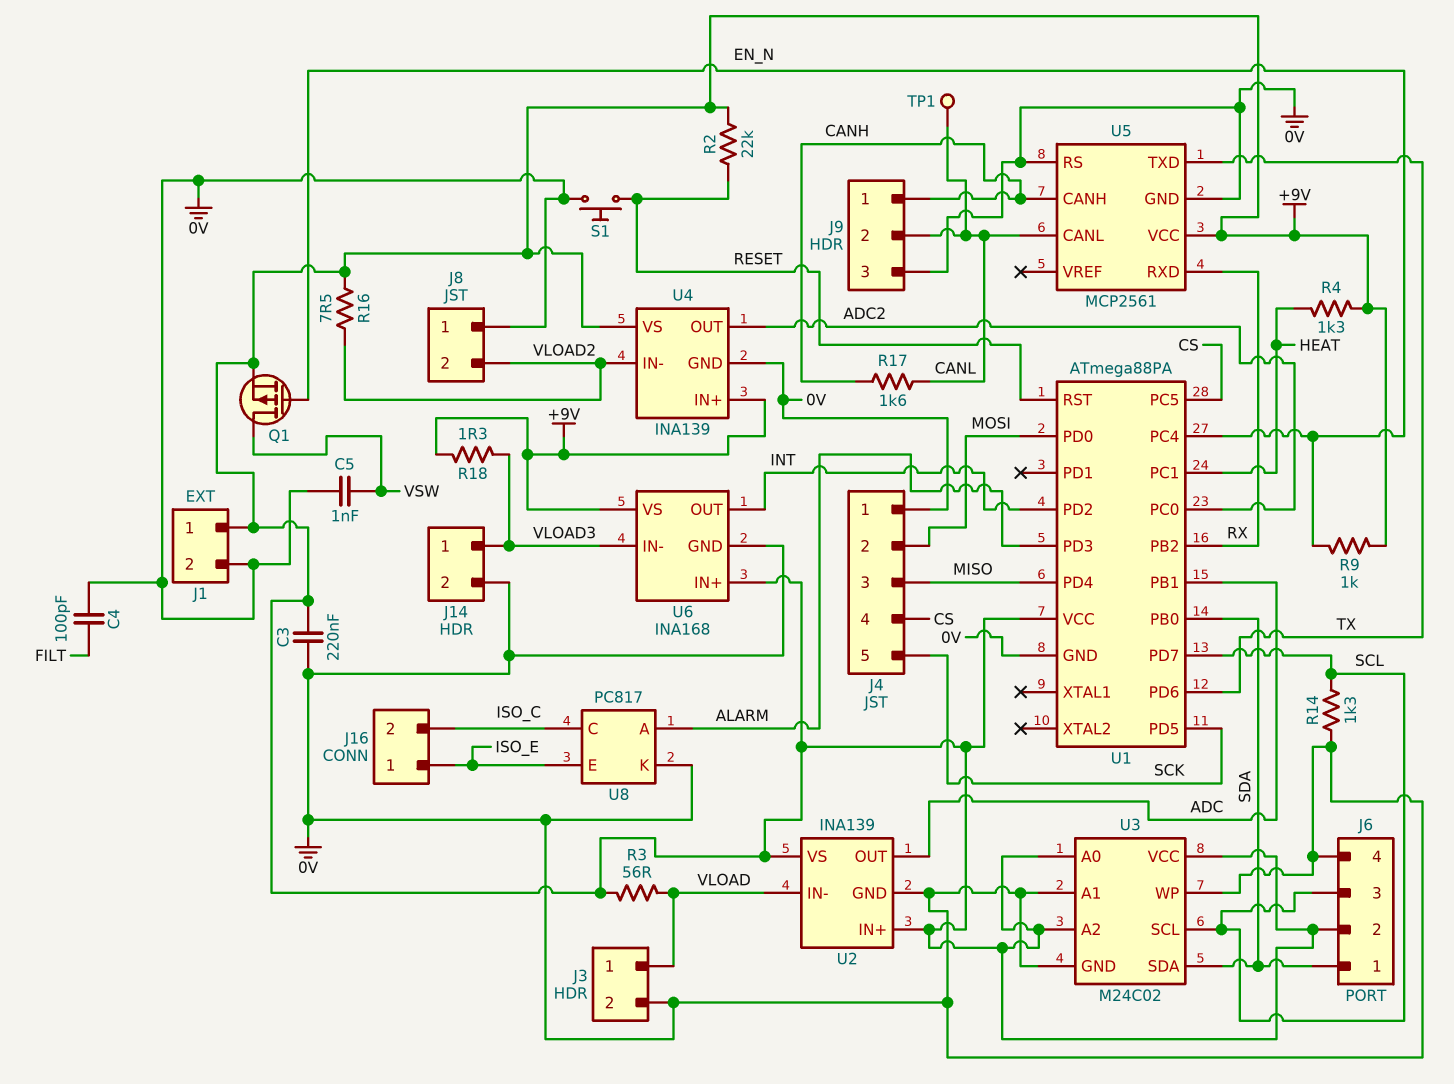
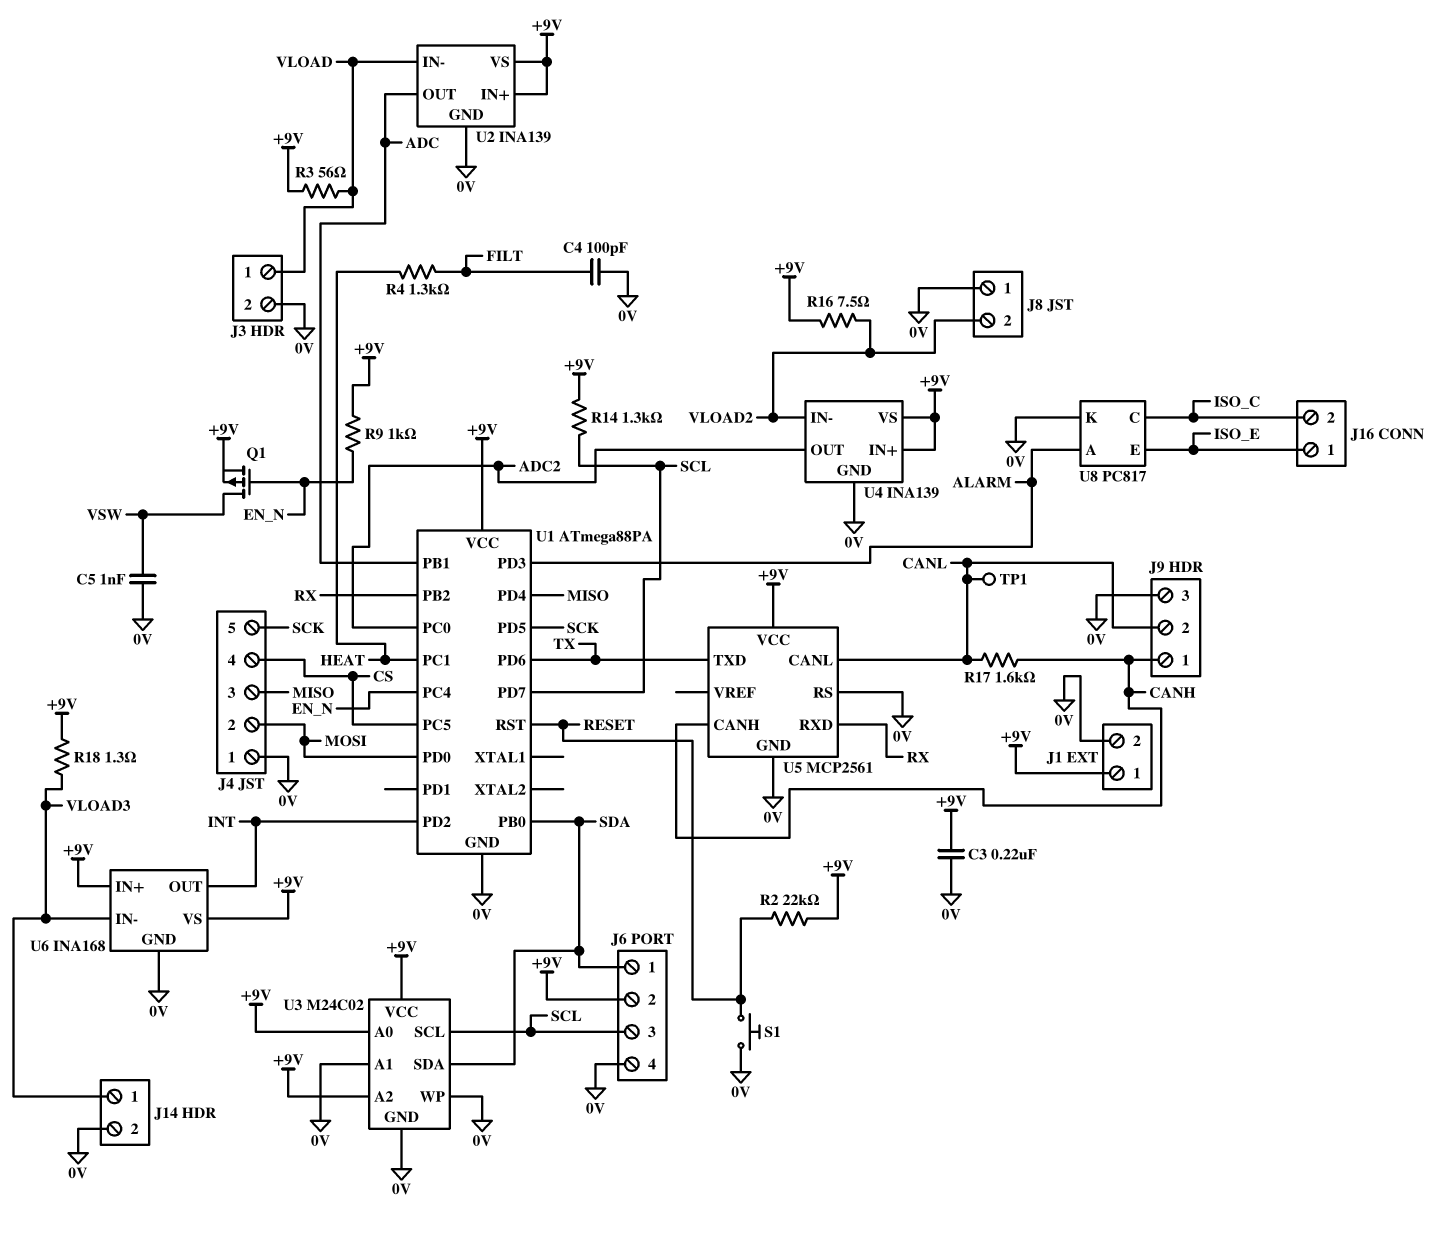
R4: 1.3k (+9V, HEAT) -> 1.3k (FILT, HEAT)
R14: 1.3k (0V, SCL) -> 1.3k (+9V, SCL)

